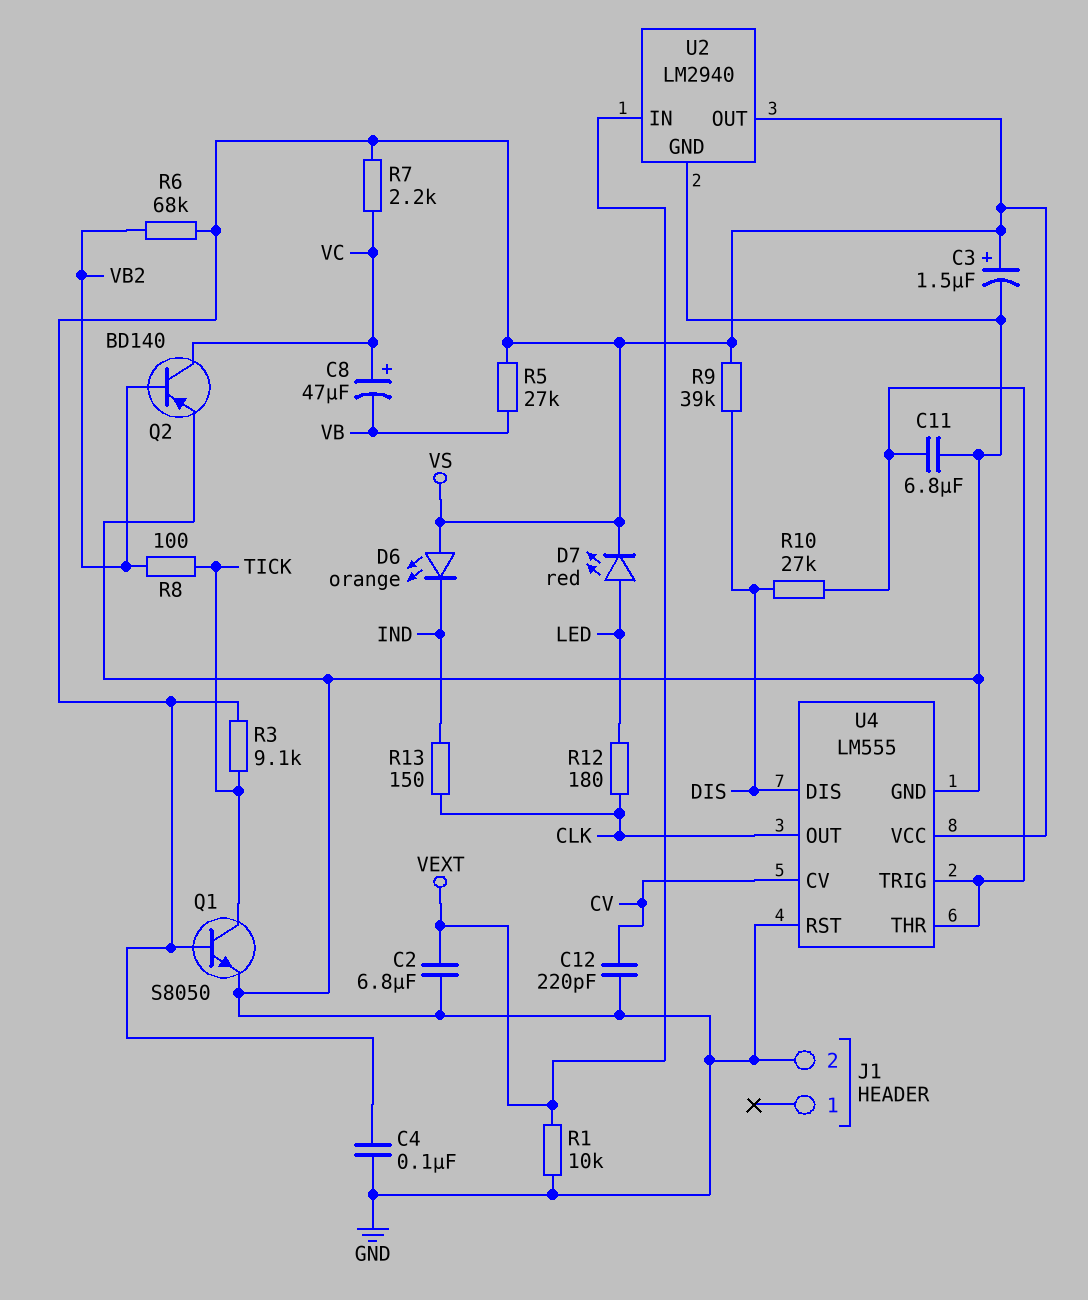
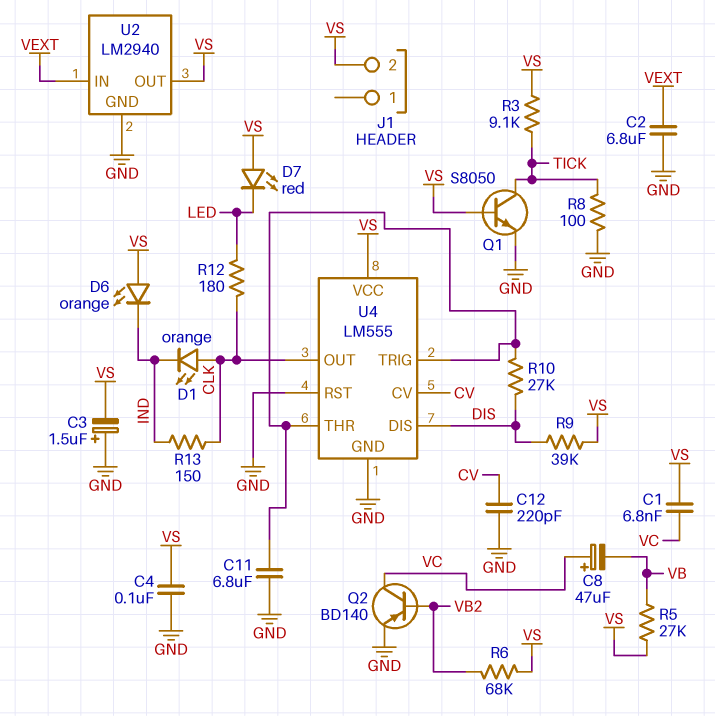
C1: none -> 6.8nF (VC, VS)
C3: 1.5uF (plus VS, minus GND) -> 1.5uF (plus GND, minus VS)
D1: none -> LED orange (A CLK, K IND)
D7: LED red (A LED, K VS) -> LED red (A VS, K LED)
J1 pin 2: GND -> VS
R1: 10k (GND, VEXT) -> none
R7: 2.2k (VC, VS) -> none
R8: 100 (TICK, VB2) -> 100 (GND, TICK)

